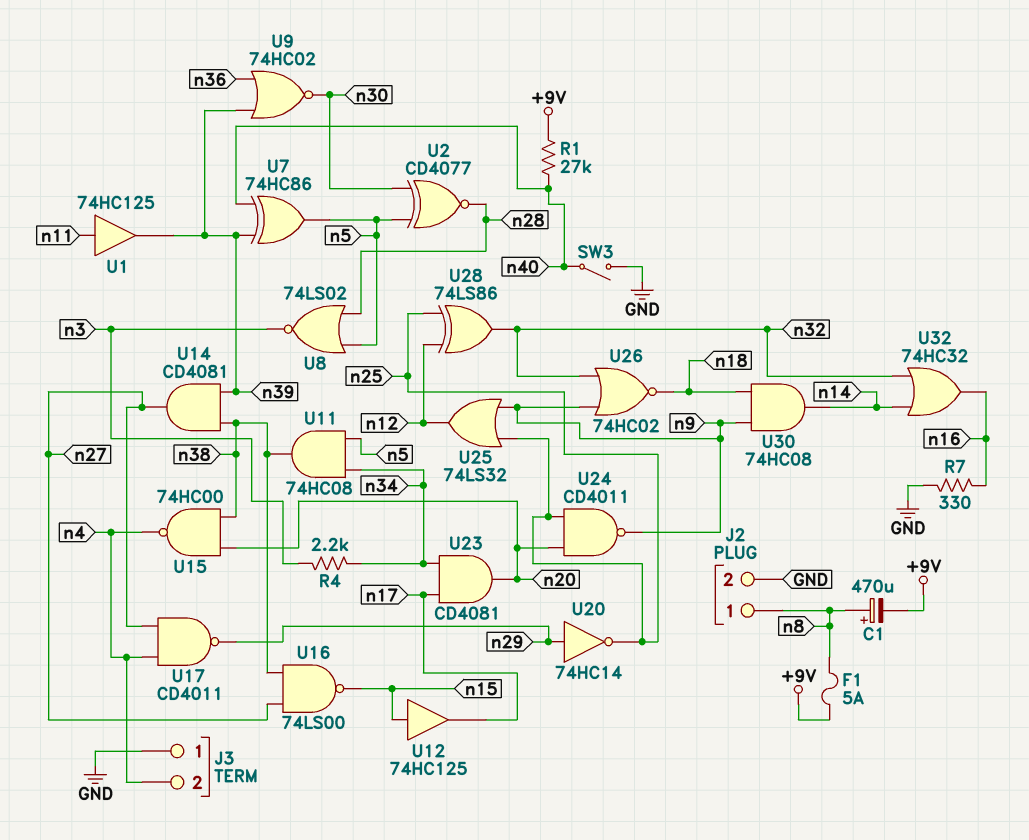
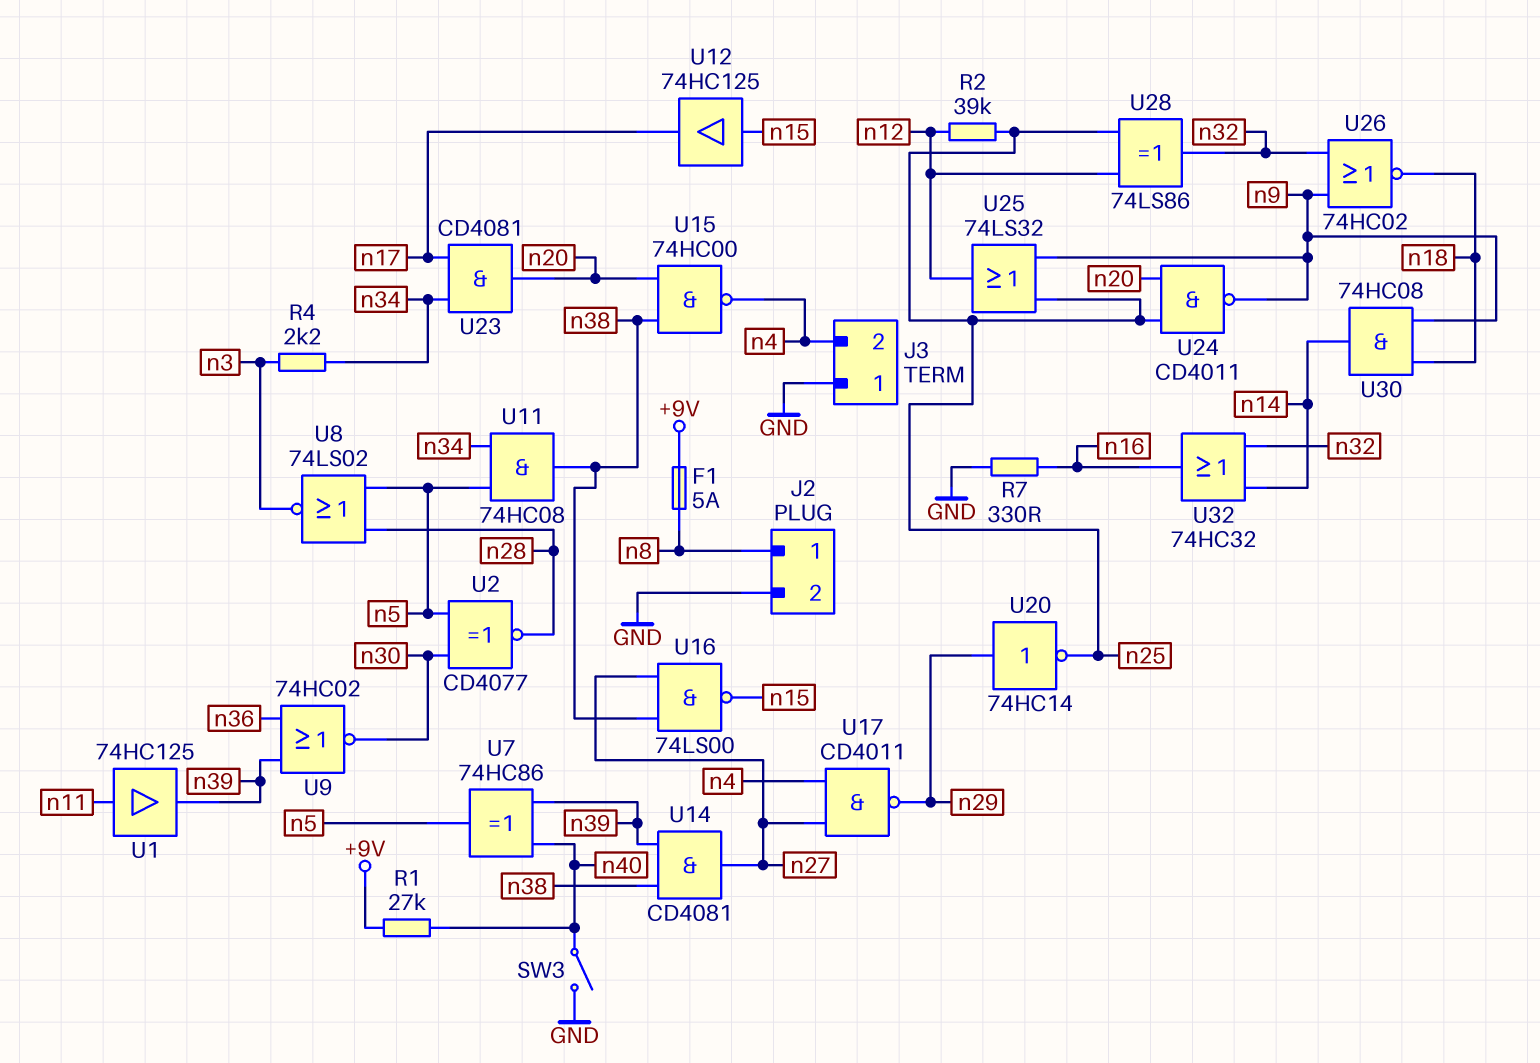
C1: 470uF (plus n8, minus +9V) -> none
R2: none -> 39k (n12, n25)

